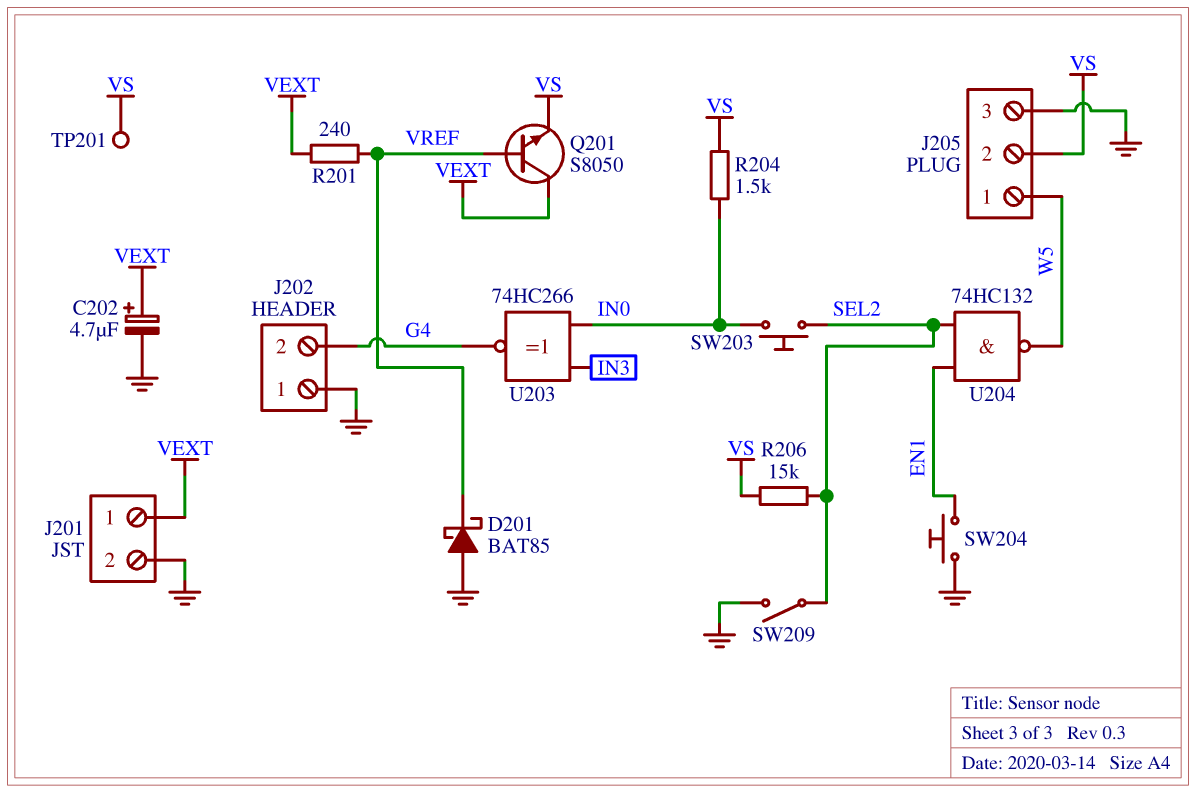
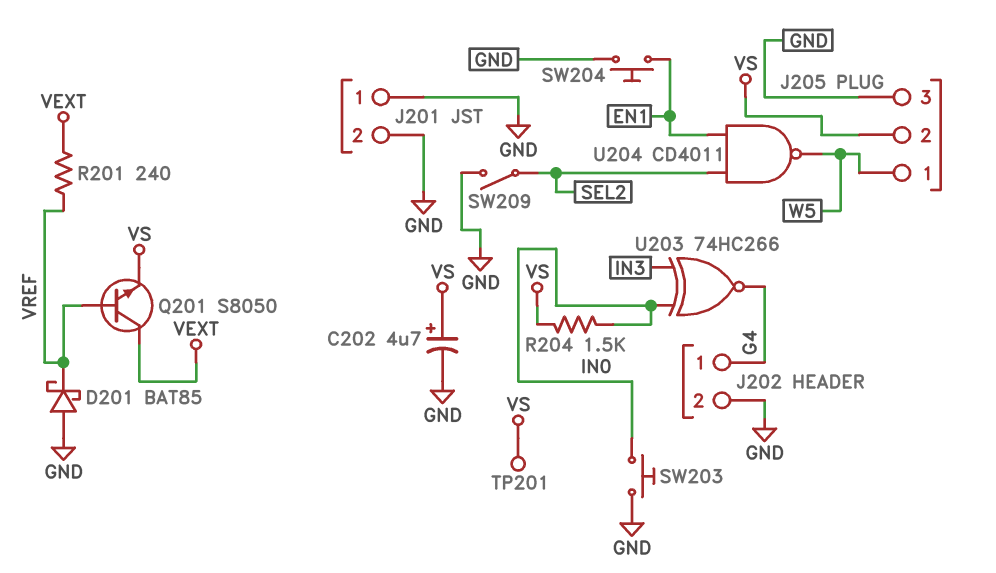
C202: 4.7uF (plus VEXT, minus GND) -> 4.7uF (plus VS, minus GND)
J201 pin 1: VEXT -> GND
J202 pin 1: GND -> G4
J202 pin 2: G4 -> GND
R206: 15k (SEL2, VS) -> none
SW203: button (IN0, SEL2) -> button (GND, IN0)
U204: NAND 74HC132 (in EN1, in SEL2, out W5) -> NAND CD4011 (in EN1, in SEL2, out W5)

